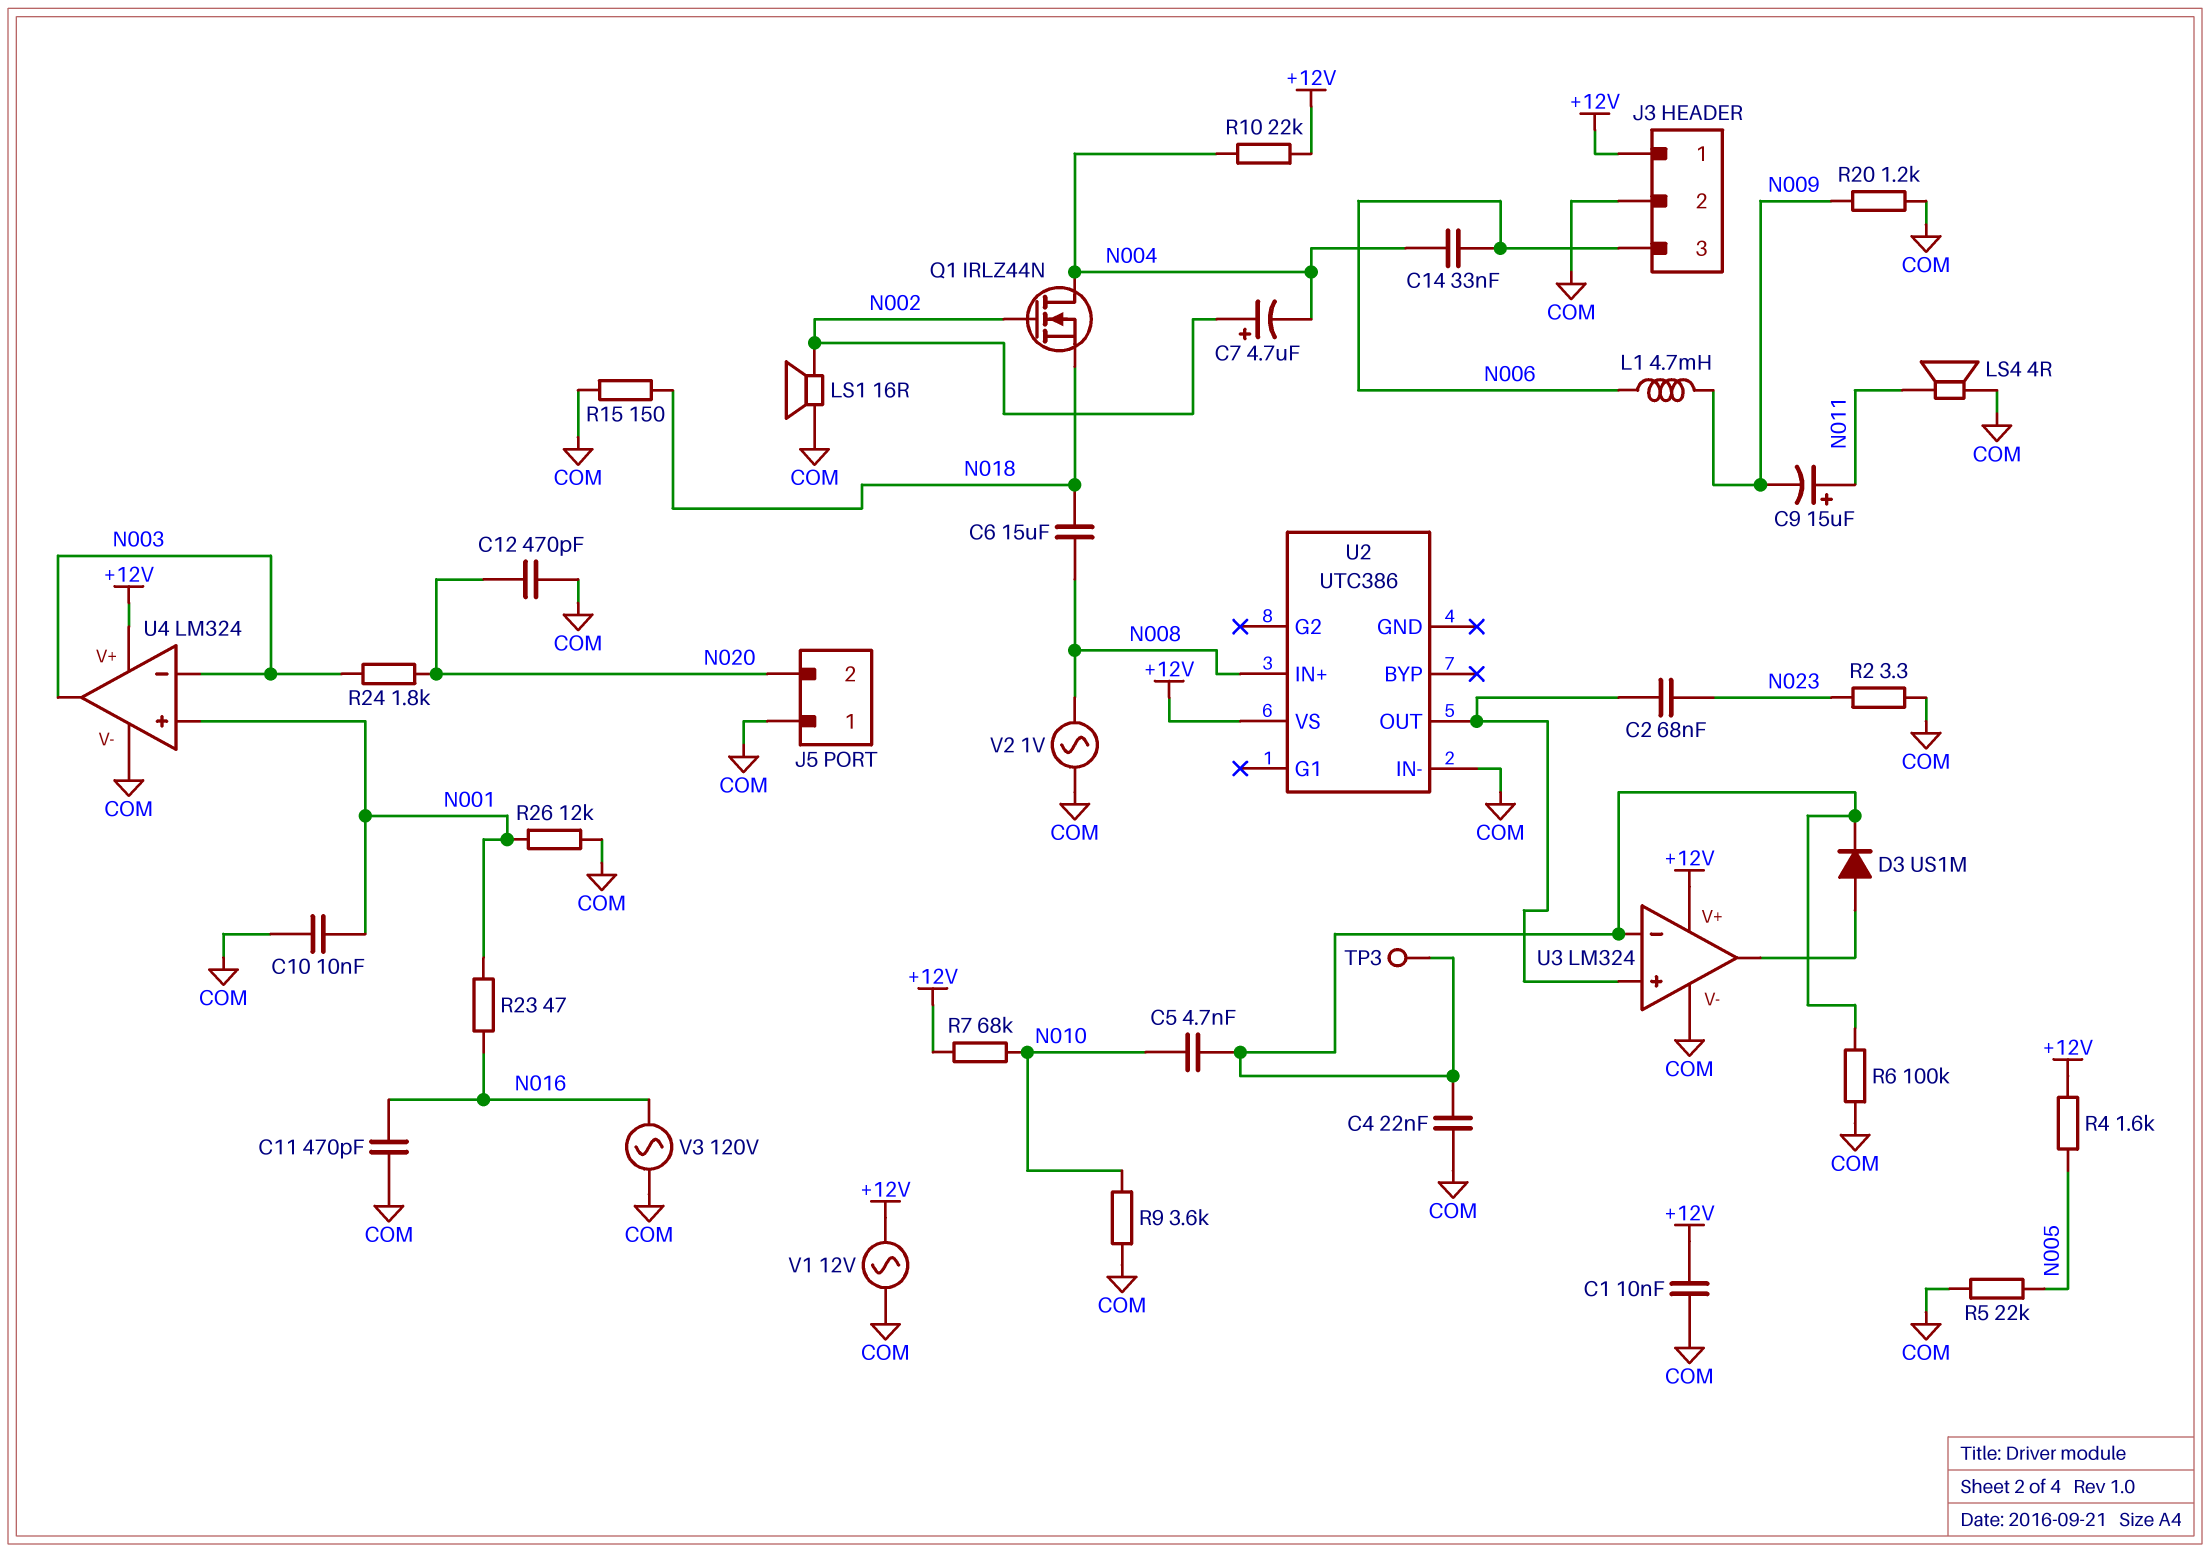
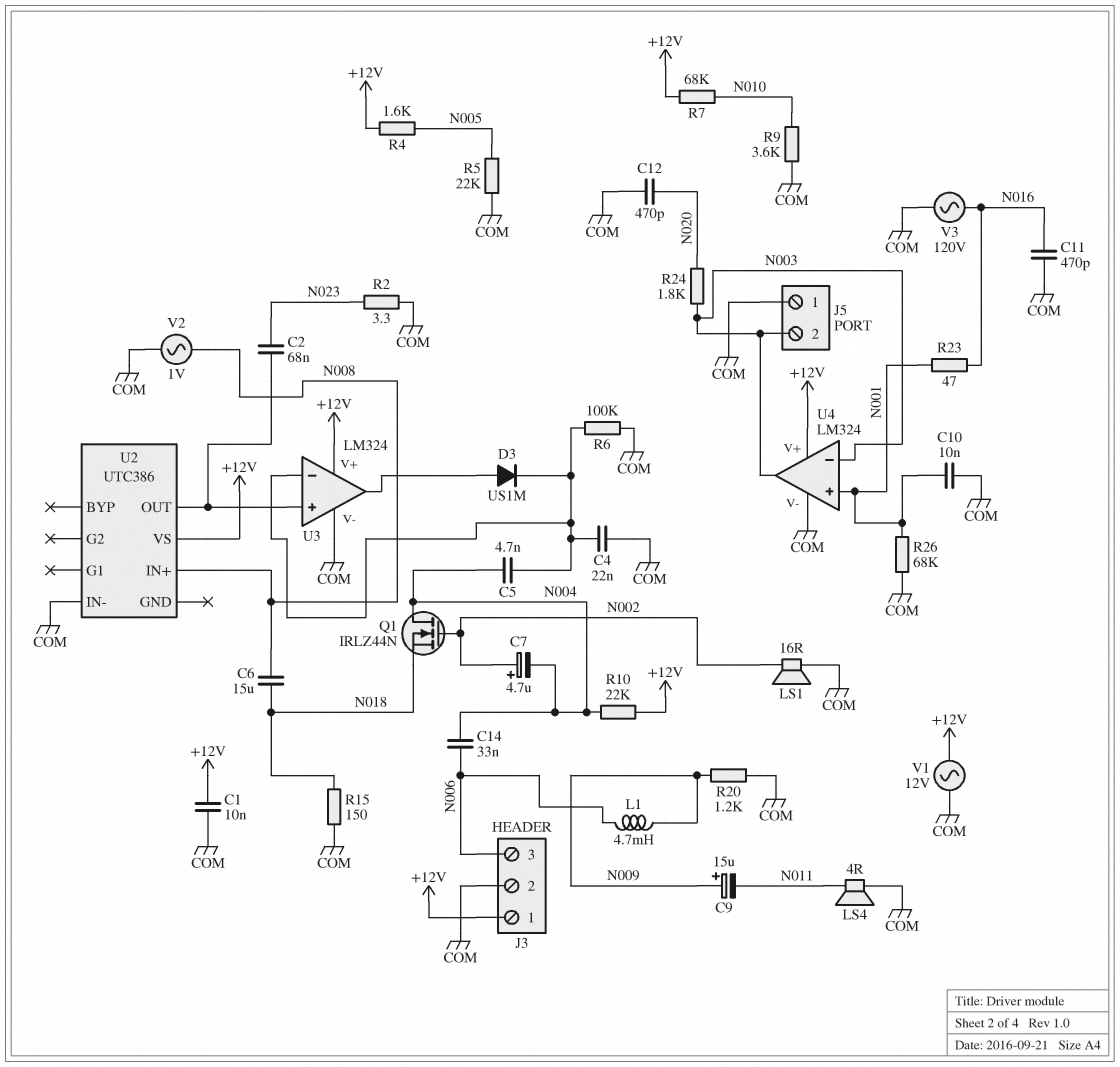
C5: 4.7nF (N010, U3/in-) -> 4.7nF (N004, U3/in-)
C9: 15uF (plus N011, minus N009) -> 15uF (plus N009, minus N011)
J5 pin 2: N020 -> N003
R26: 12k (COM, N001) -> 68k (COM, N001)
TP3: test point (U3/in-) -> none

